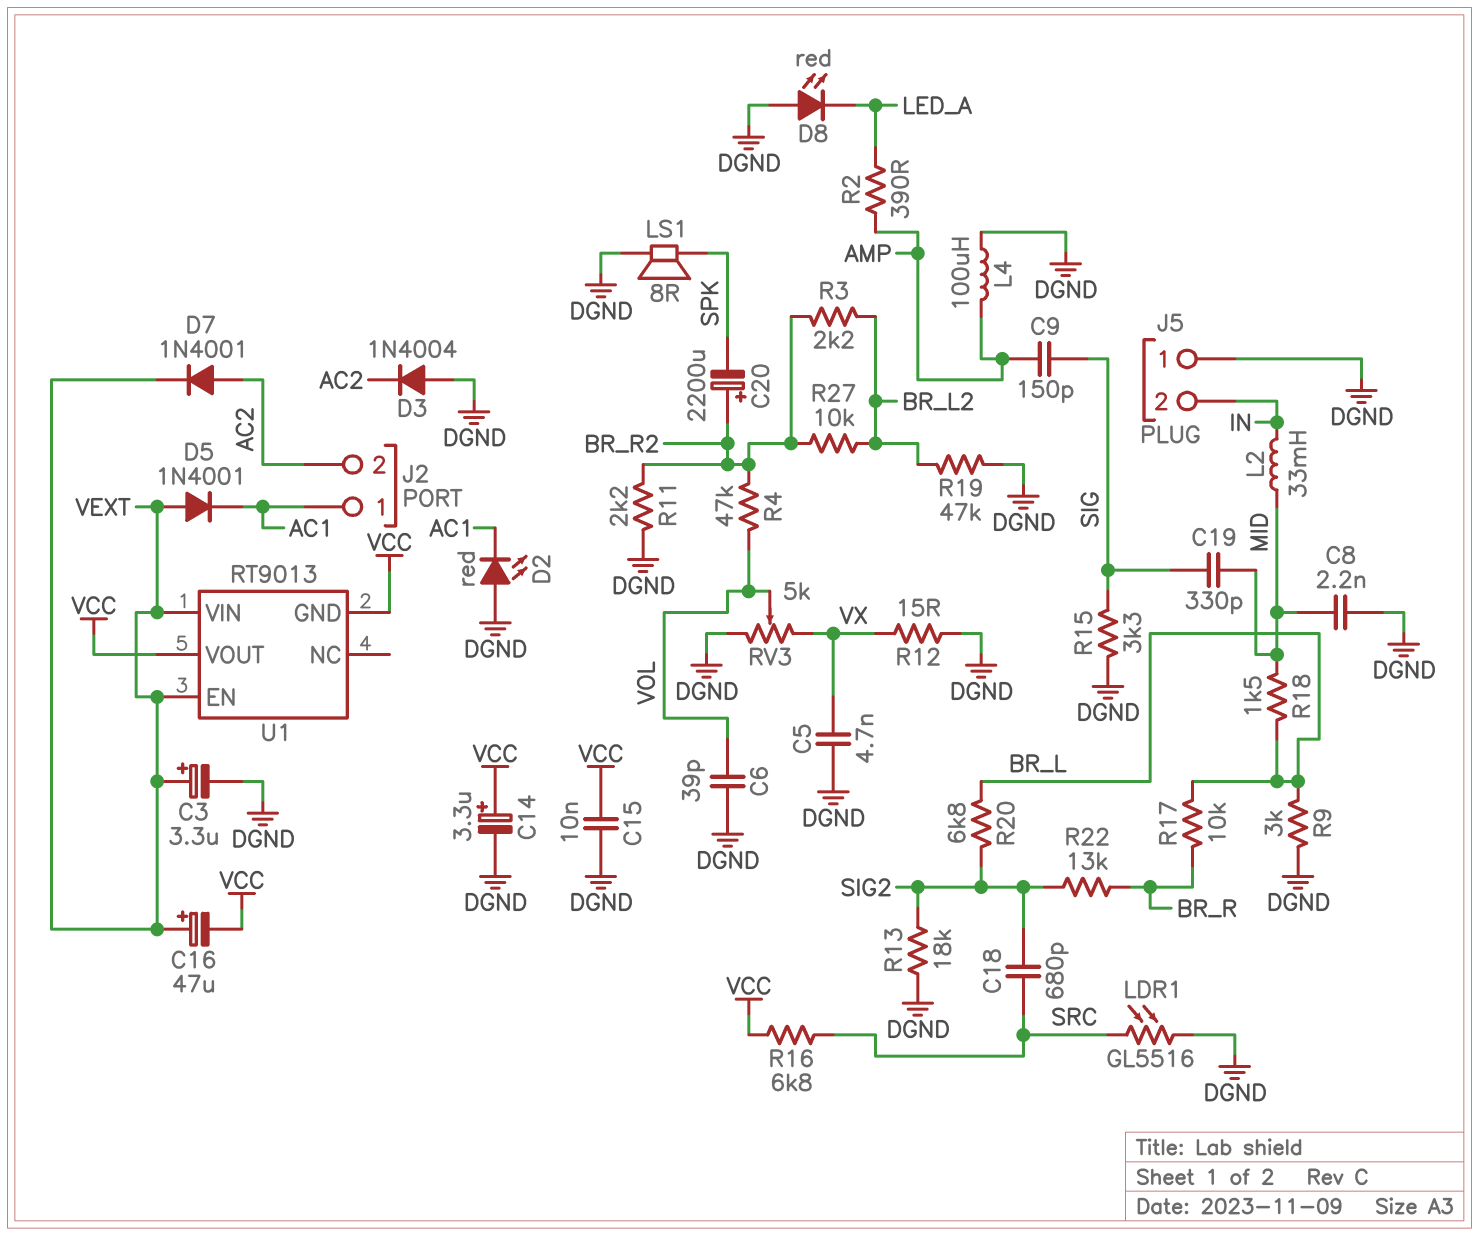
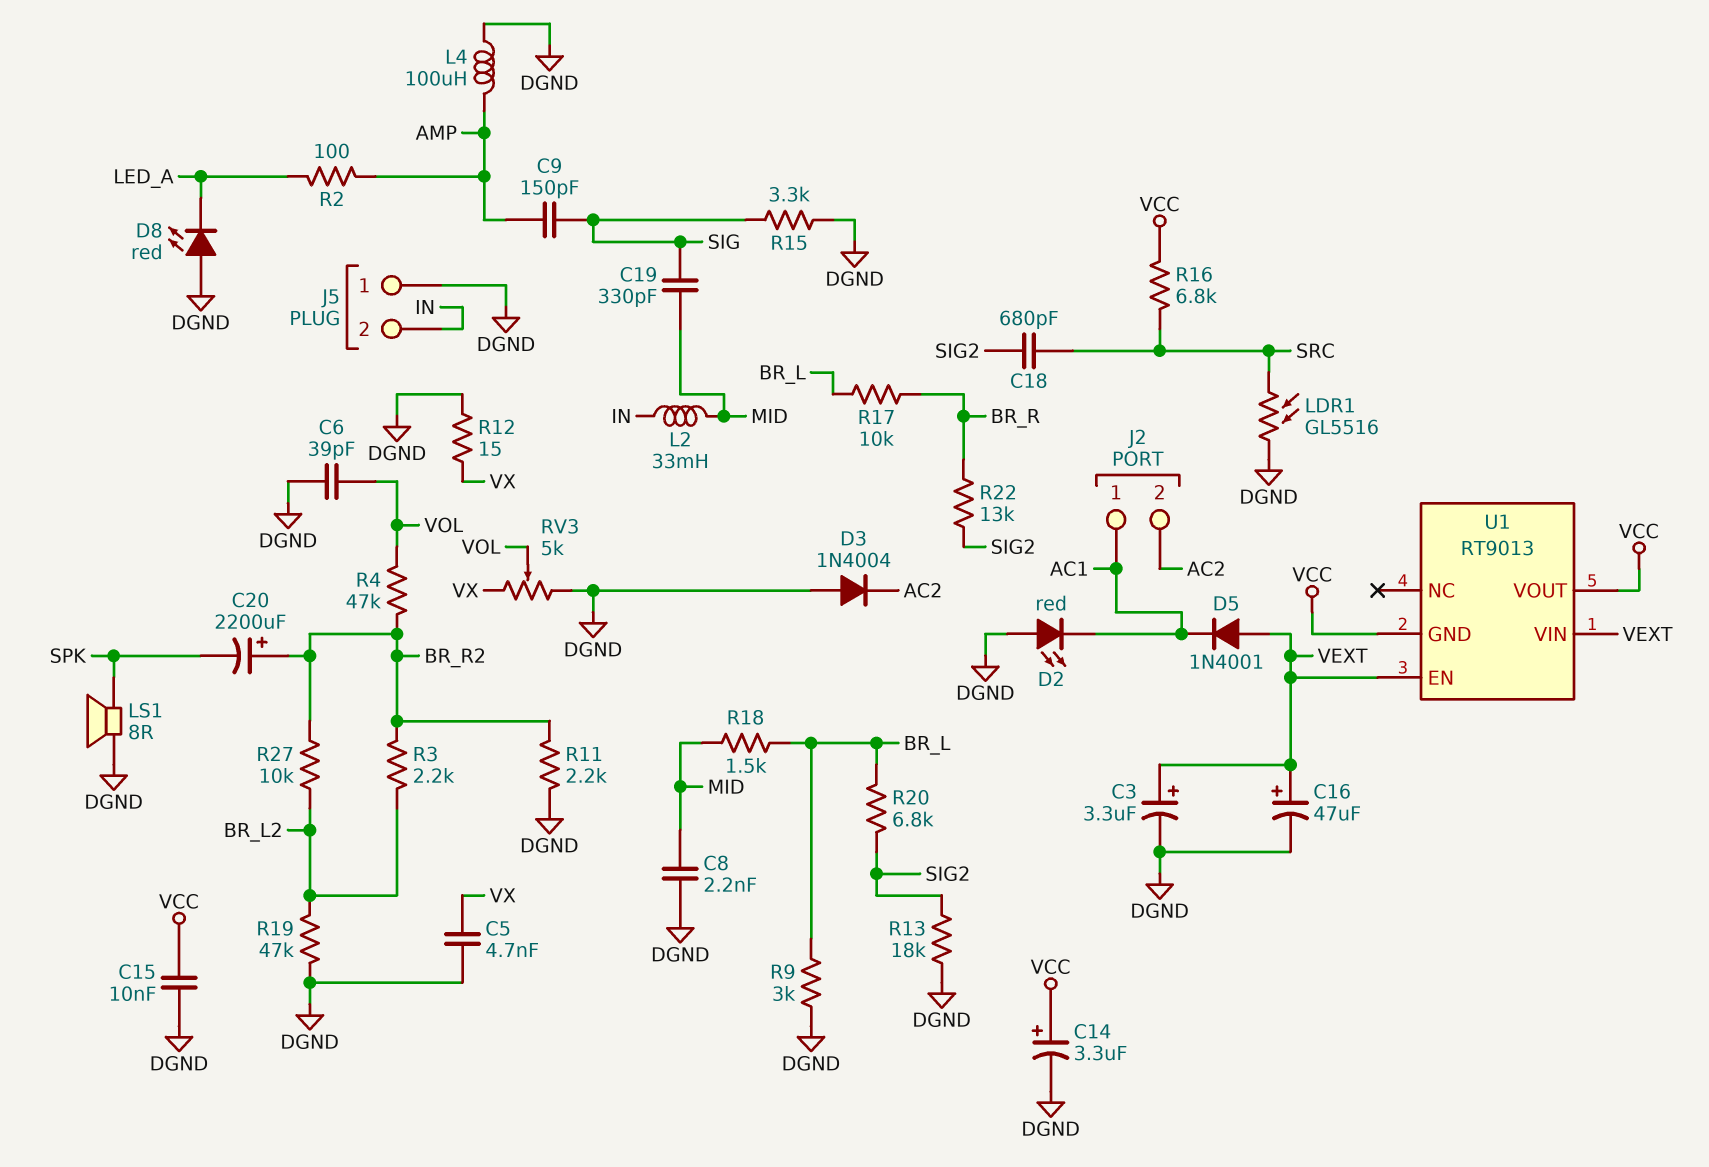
C16: 47uF (plus VEXT, minus VCC) -> 47uF (plus VEXT, minus DGND)
D7: diode 1N4001 (A AC2, K VEXT) -> none
R2: 390 (AMP, LED_A) -> 100 (AMP, LED_A)

